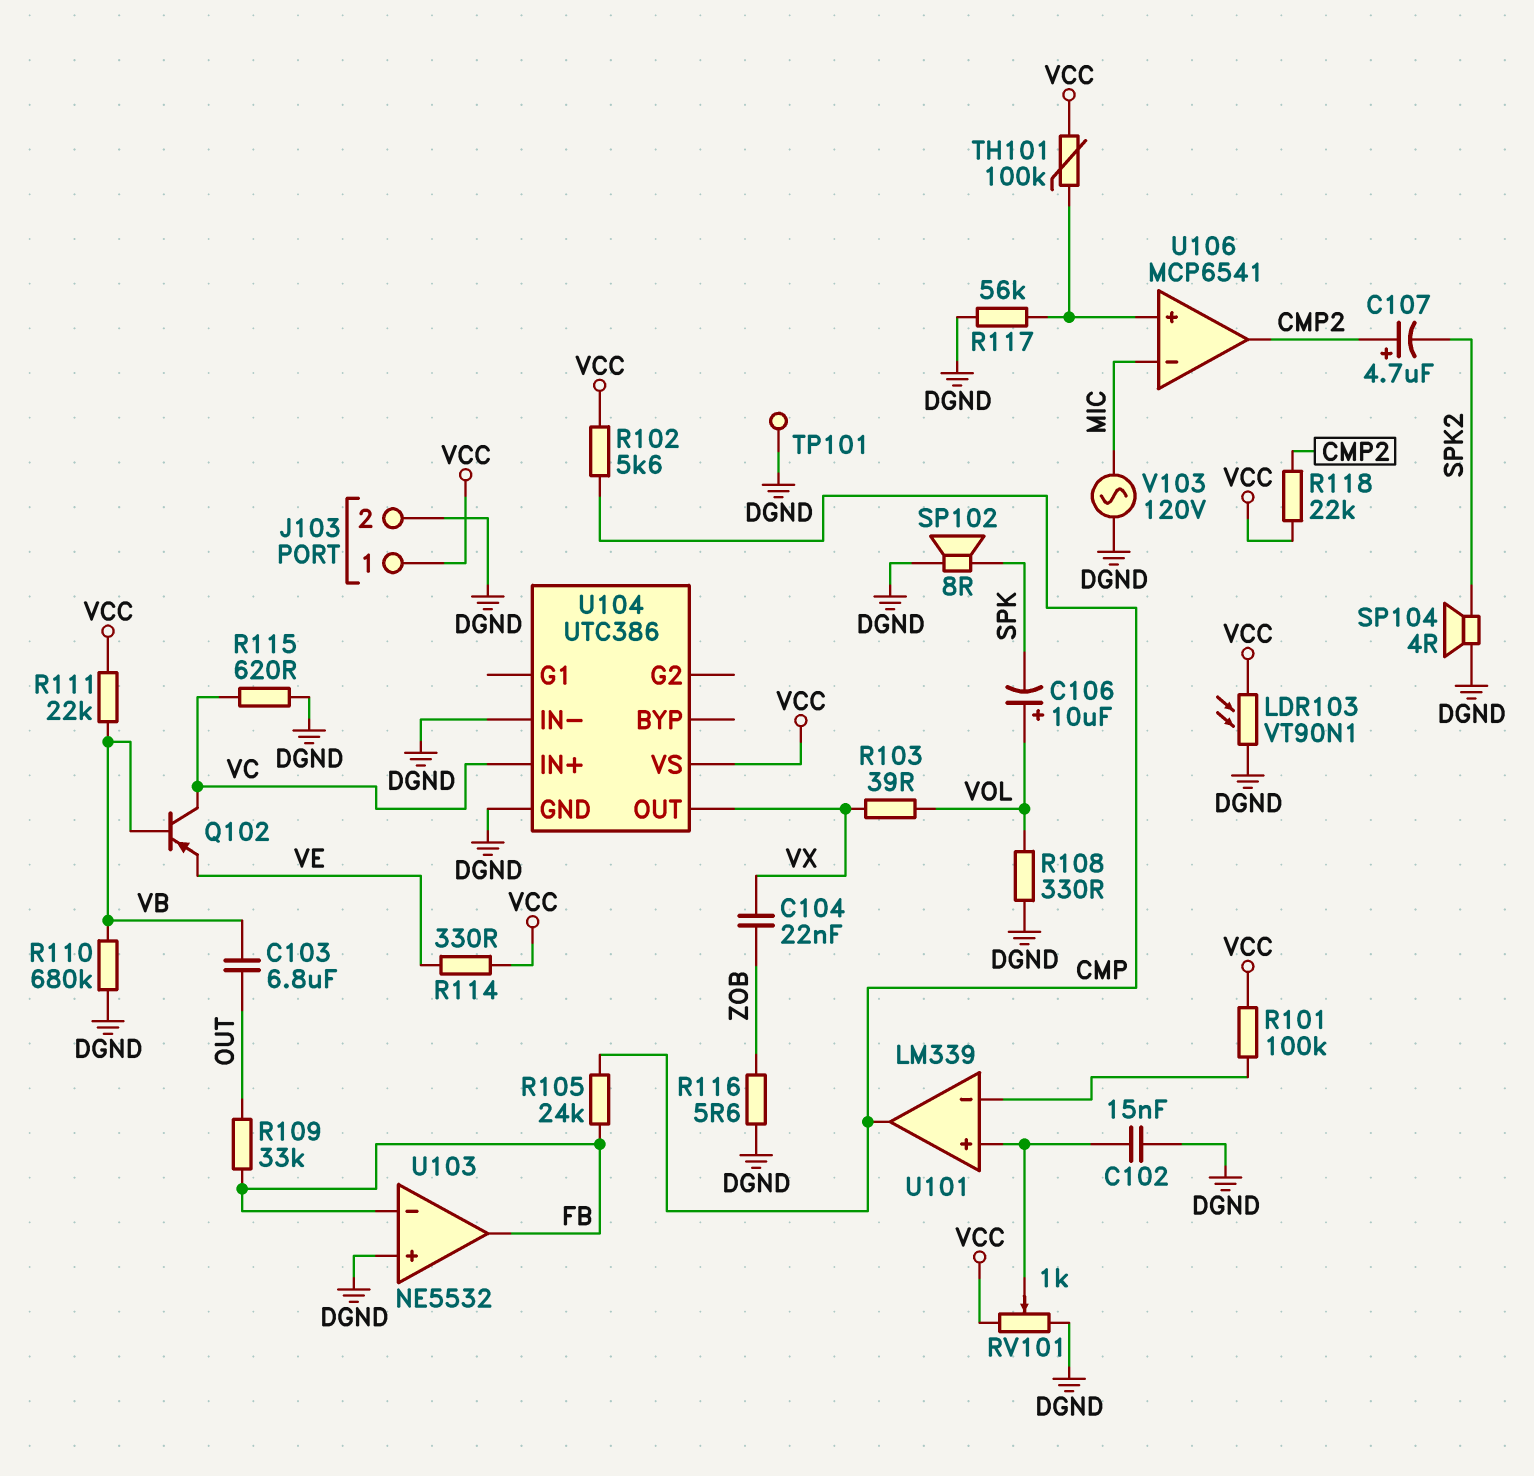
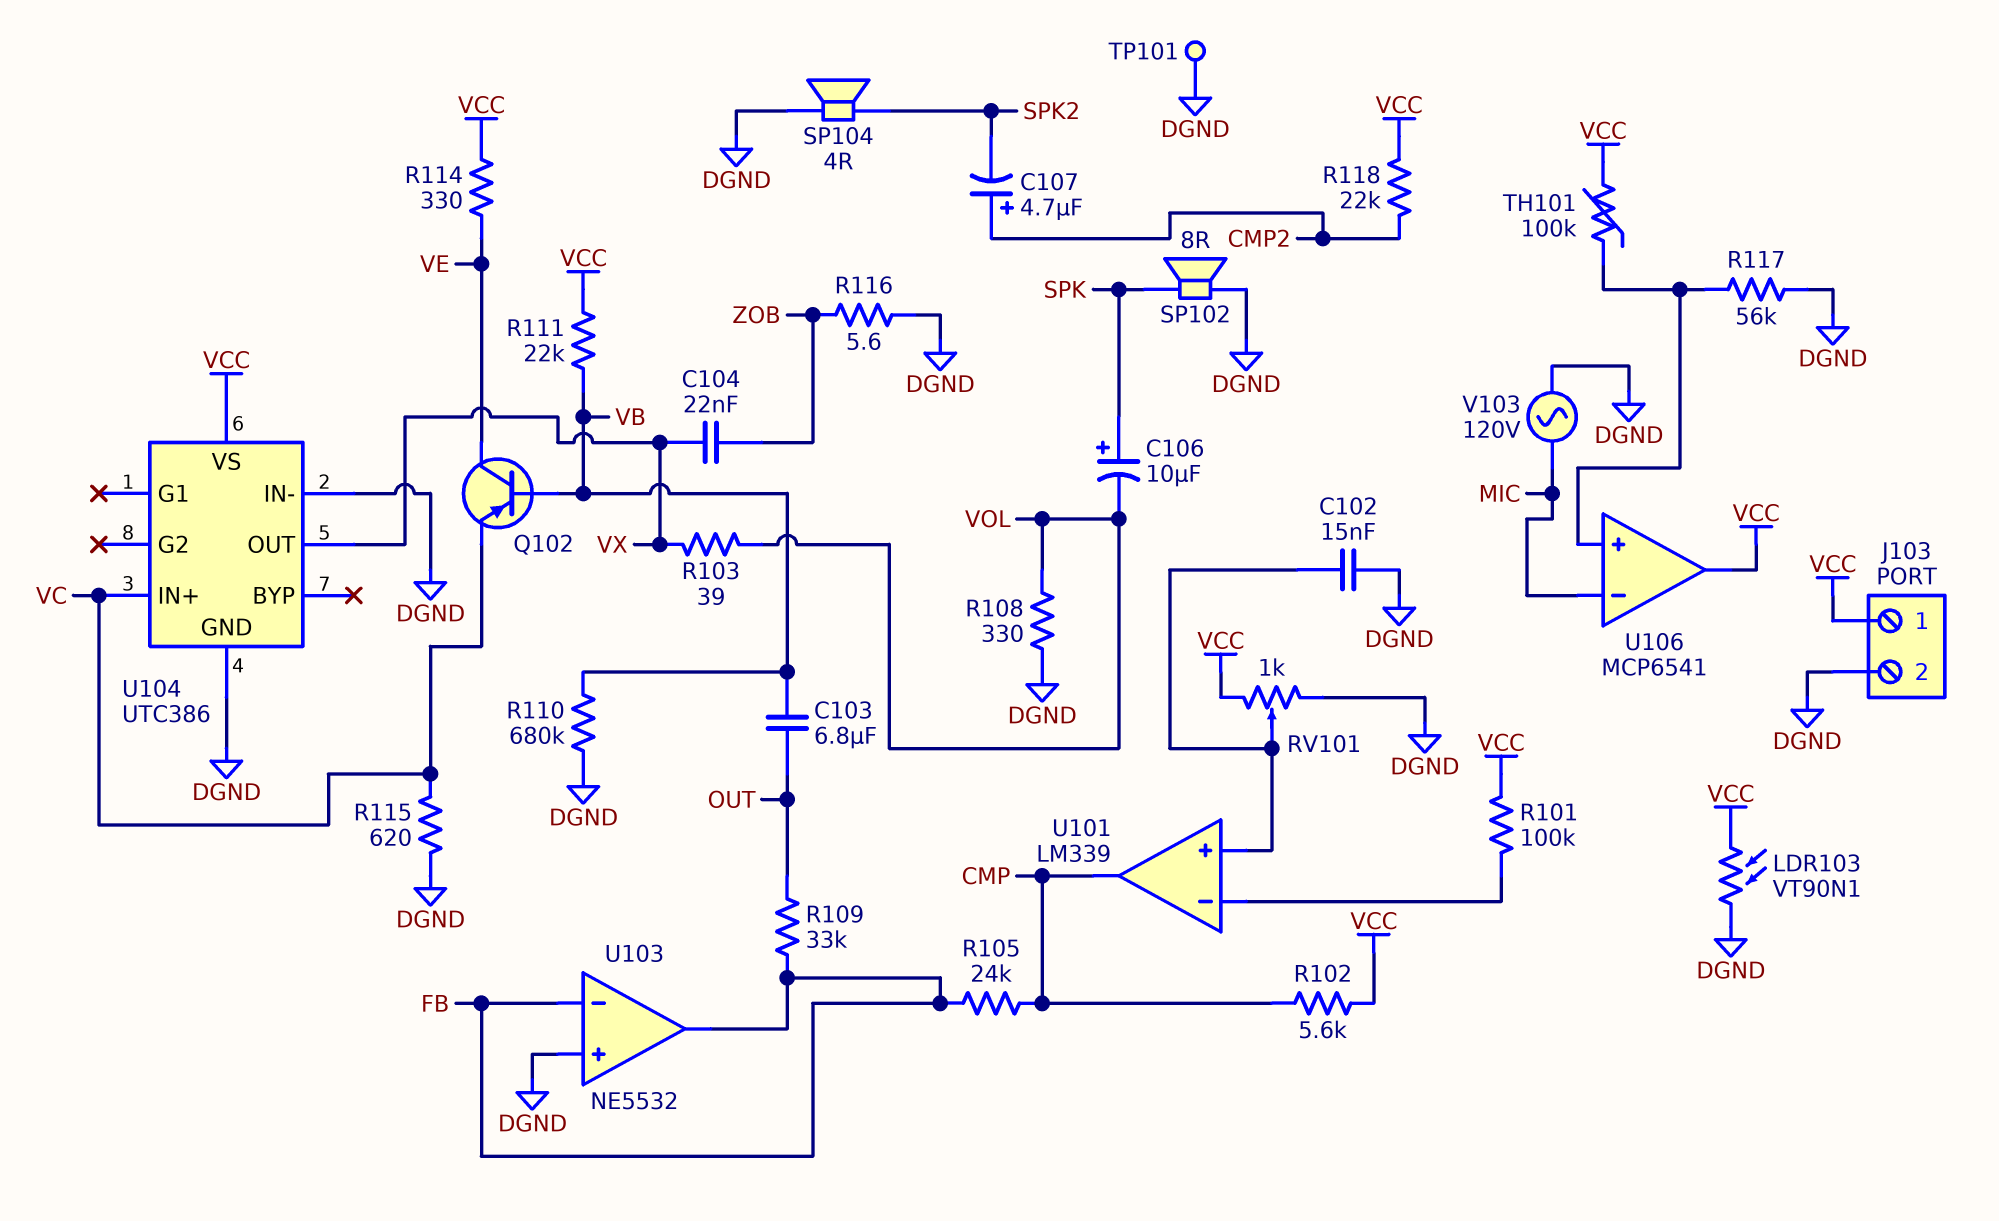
C106: 10uF (plus VOL, minus SPK) -> 10uF (plus SPK, minus VOL)
Q102: PNP (B VB, C VC, E VE) -> PNP (B VB, C VE, E VC)
U106 pin out: CMP2 -> VCC

